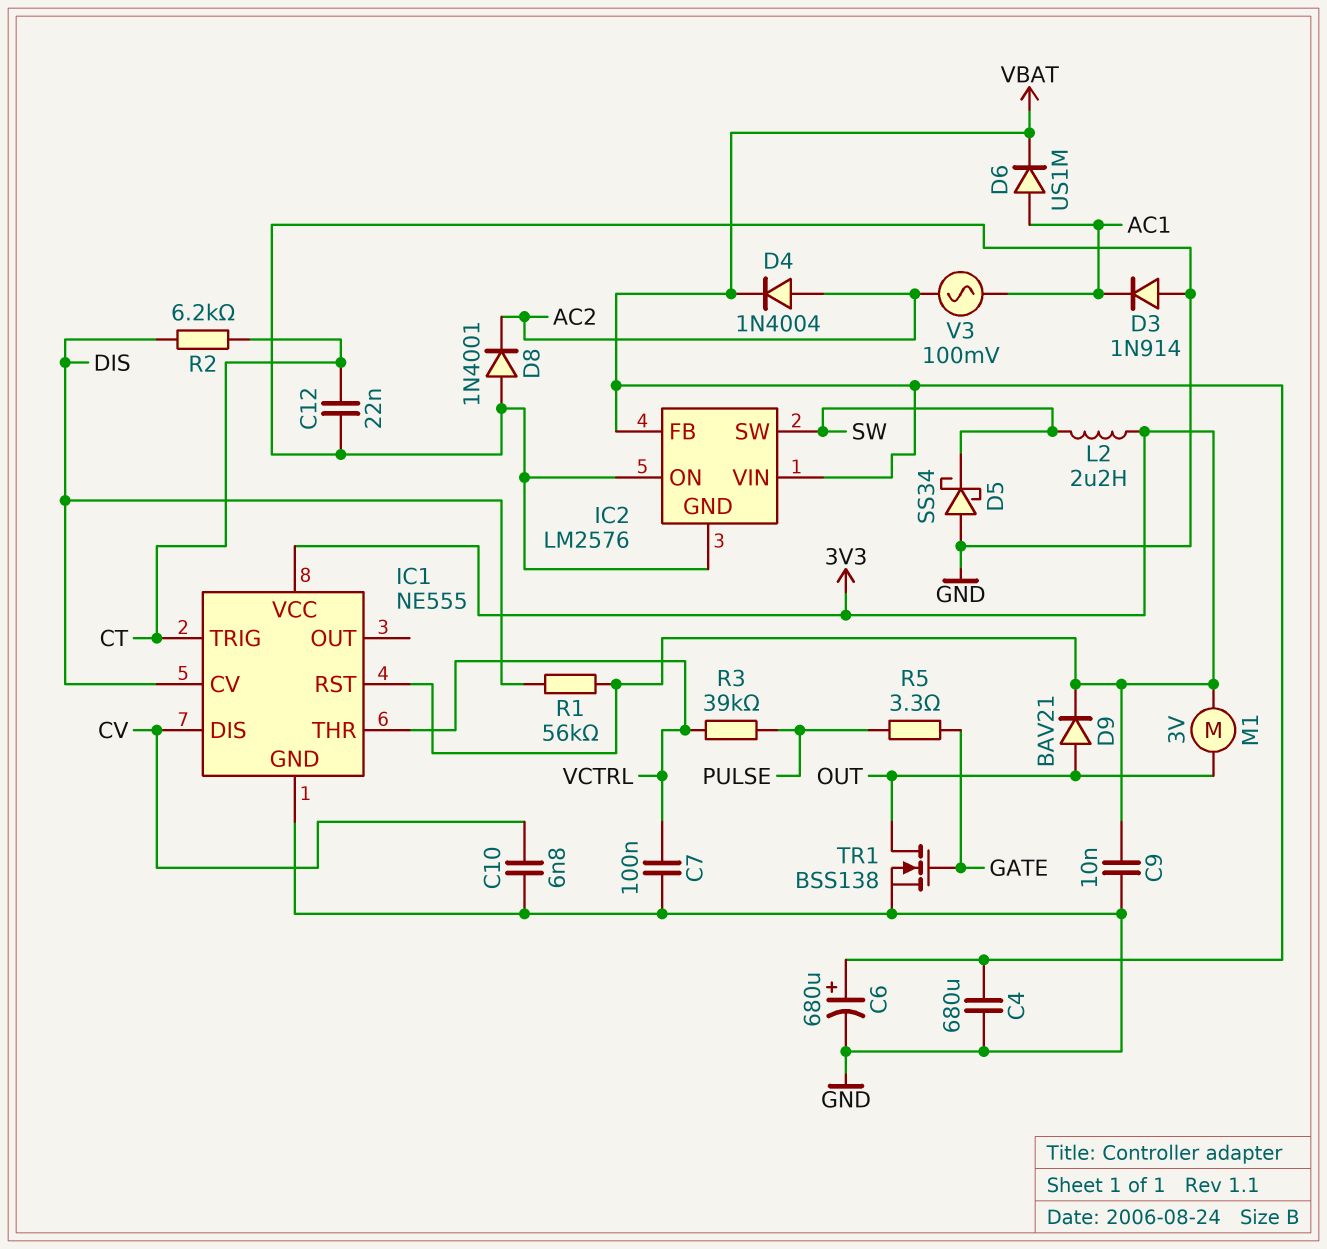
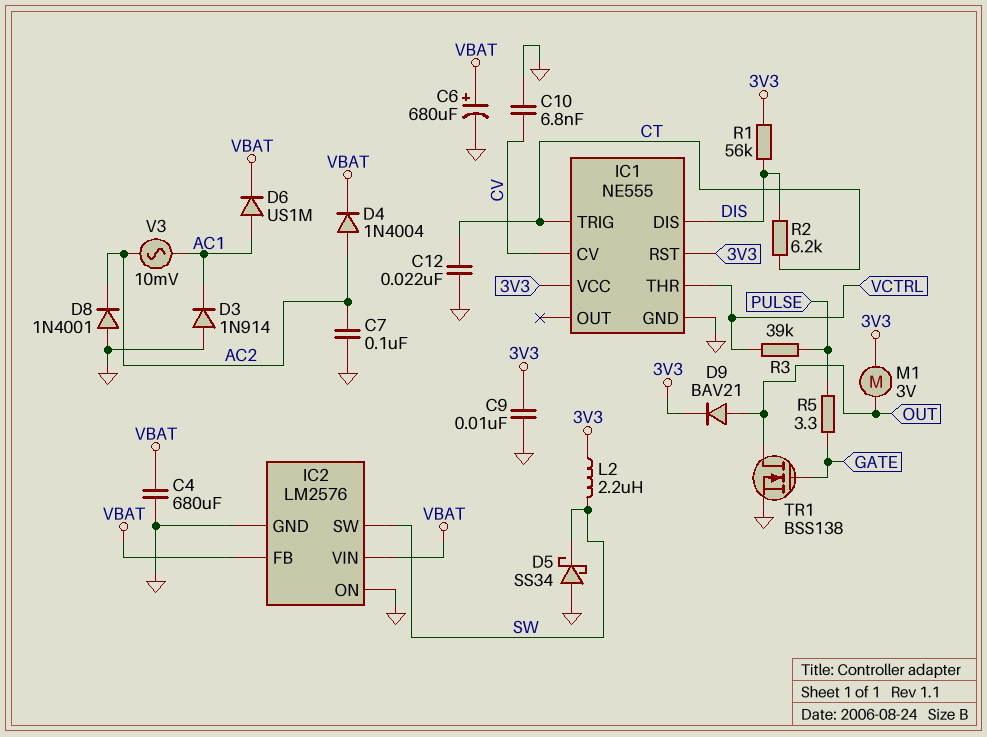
C7: 100nF (GND, VCTRL) -> 100nF (AC2, GND)
IC1 pin CV: DIS -> CV
IC1 pin DIS: CV -> DIS
V3: AC 100mV (AC1, AC2) -> AC 10mV (AC1, AC2)

